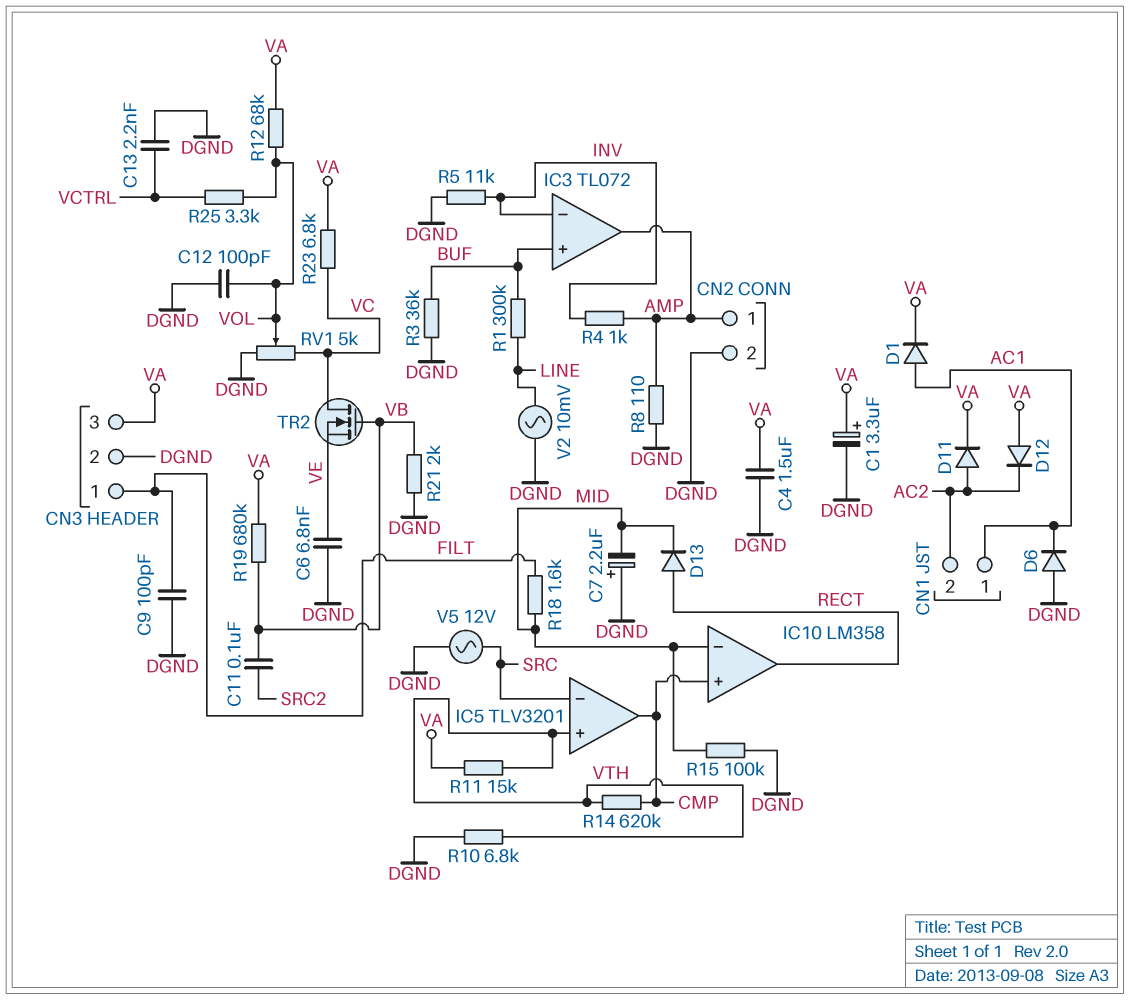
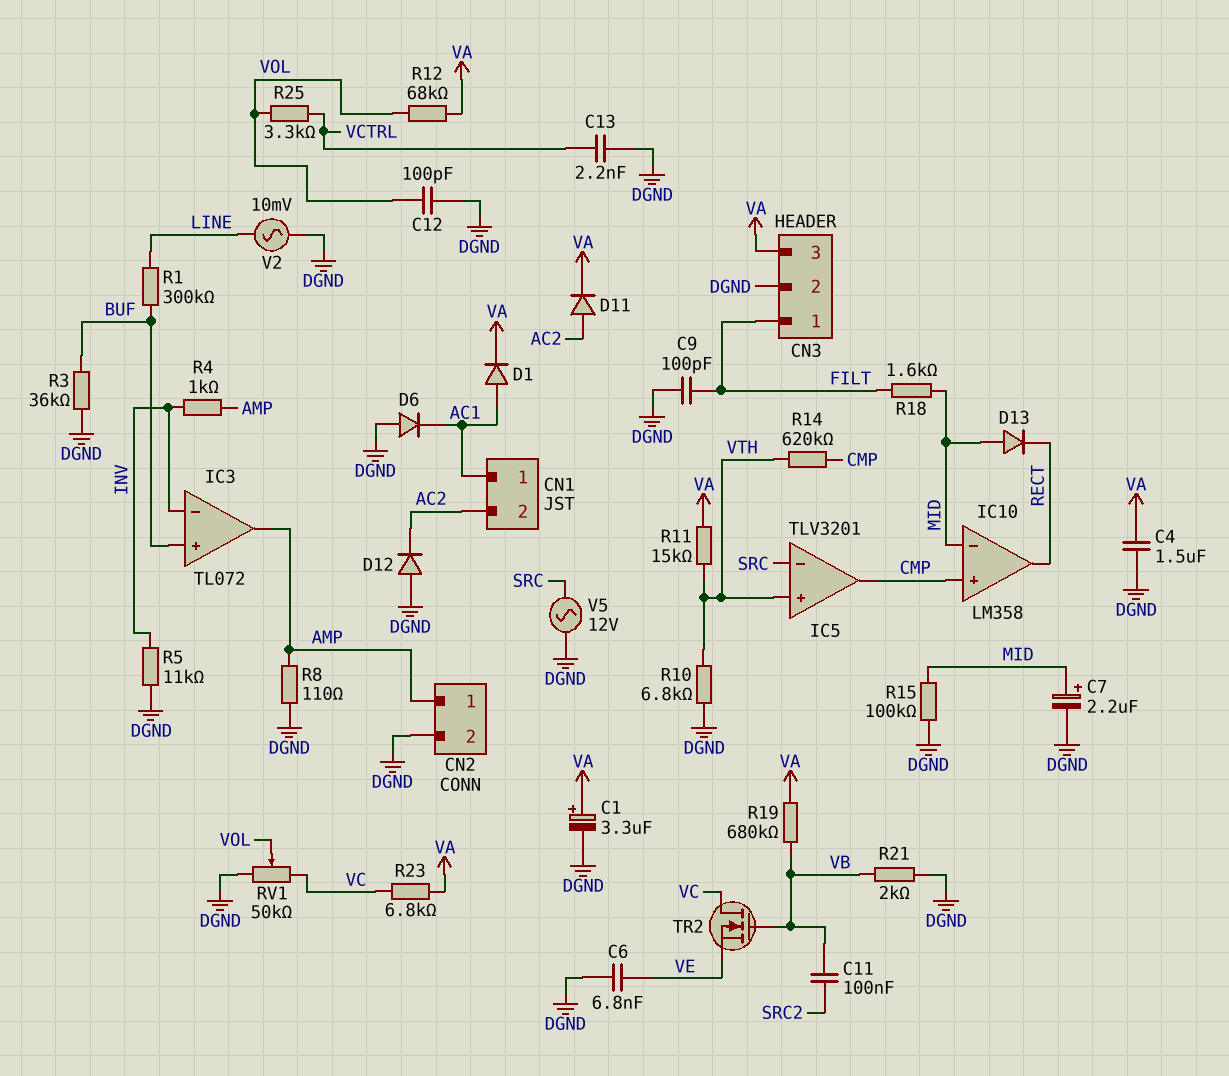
C7: 2.2uF (plus DGND, minus MID) -> 2.2uF (plus MID, minus DGND)
D12: diode (A VA, K AC2) -> diode (A DGND, K AC2)
D13: diode (A RECT, K MID) -> diode (A MID, K RECT)
RV1: 5k (DGND, VC, wiper VOL) -> 50k (DGND, VC, wiper VOL)

